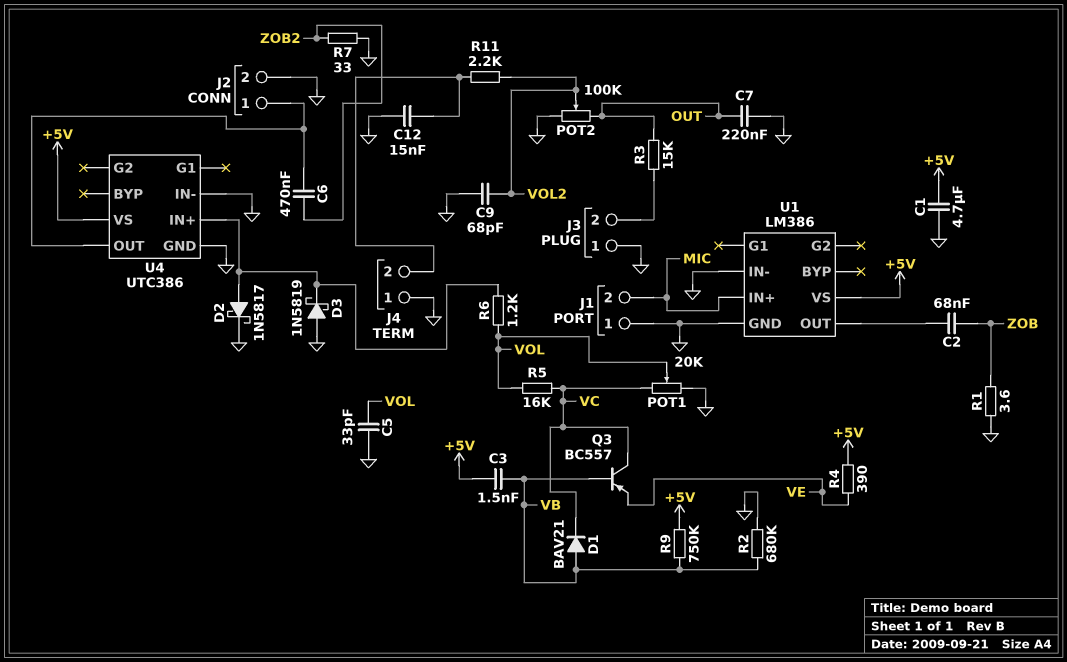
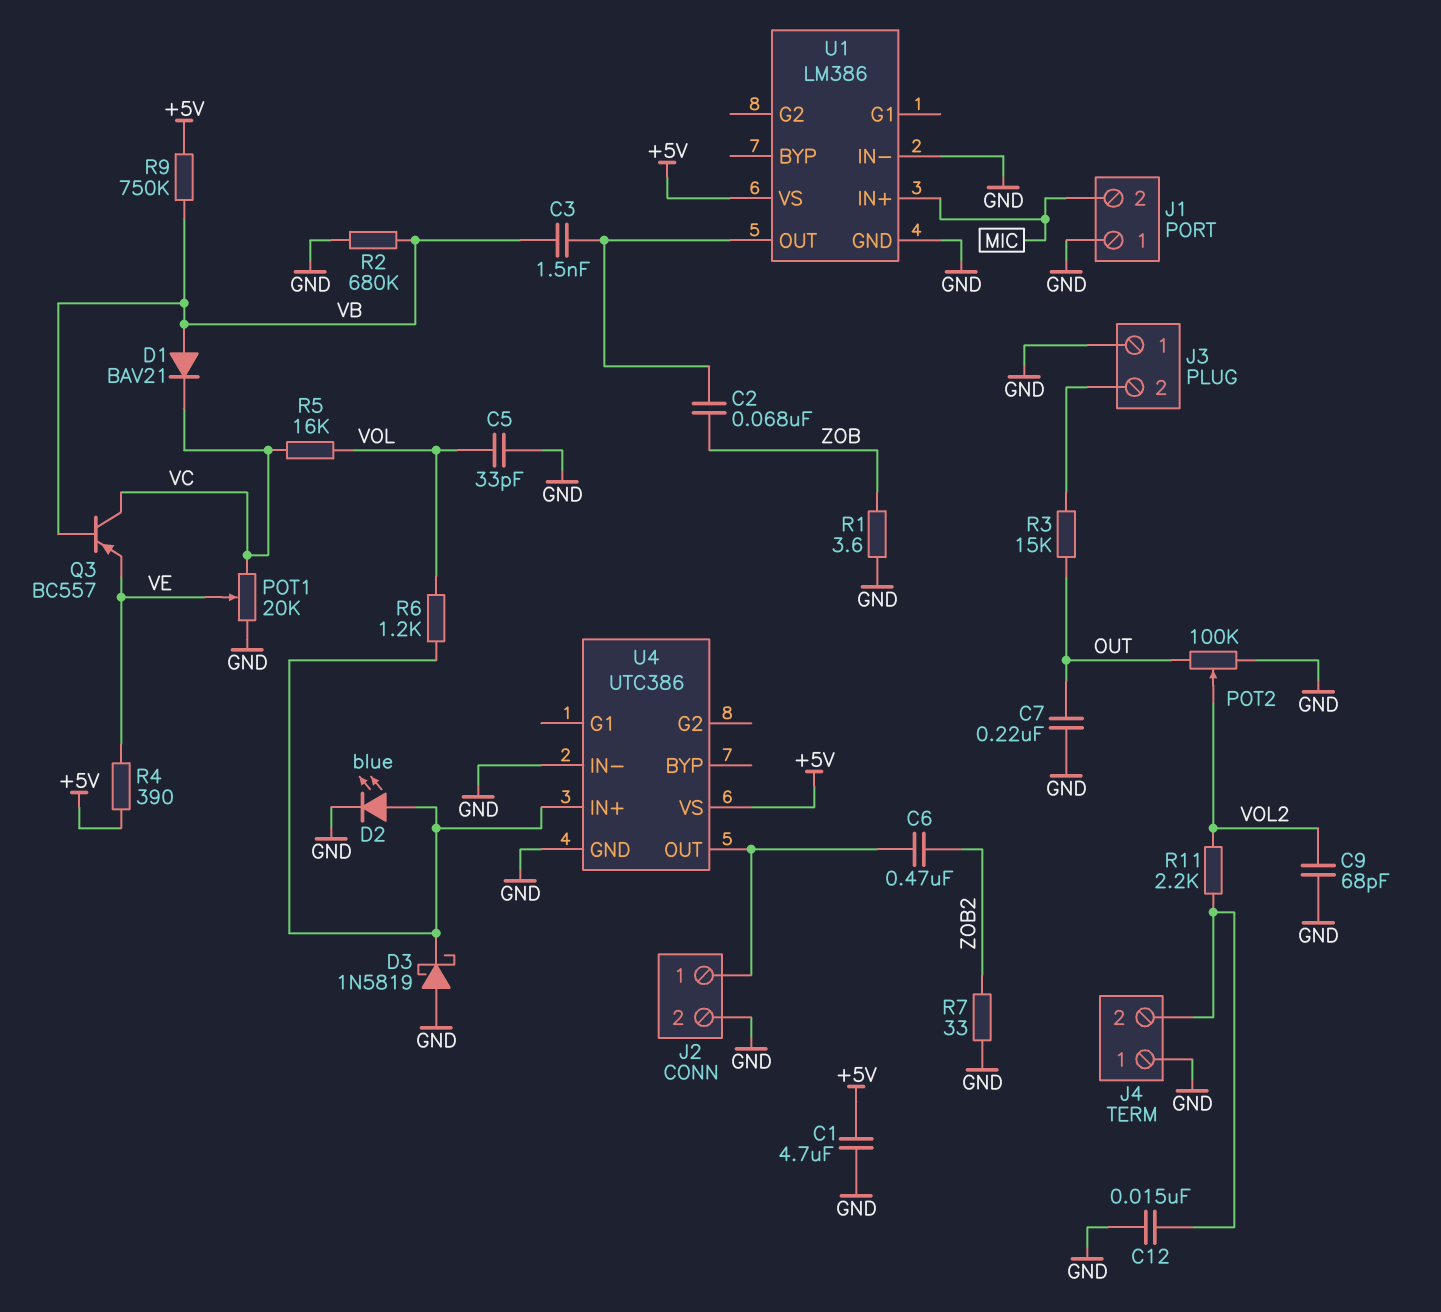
C3: 1.5nF (+5V, VB) -> 1.5nF (U1/OUT, VB)
D2: schottky 1N5817 (A U4/IN+, K GND) -> LED blue (A U4/IN+, K GND)
POT1: 20k (GND, VC, wiper VOL) -> 20k (GND, VC, wiper VE)

